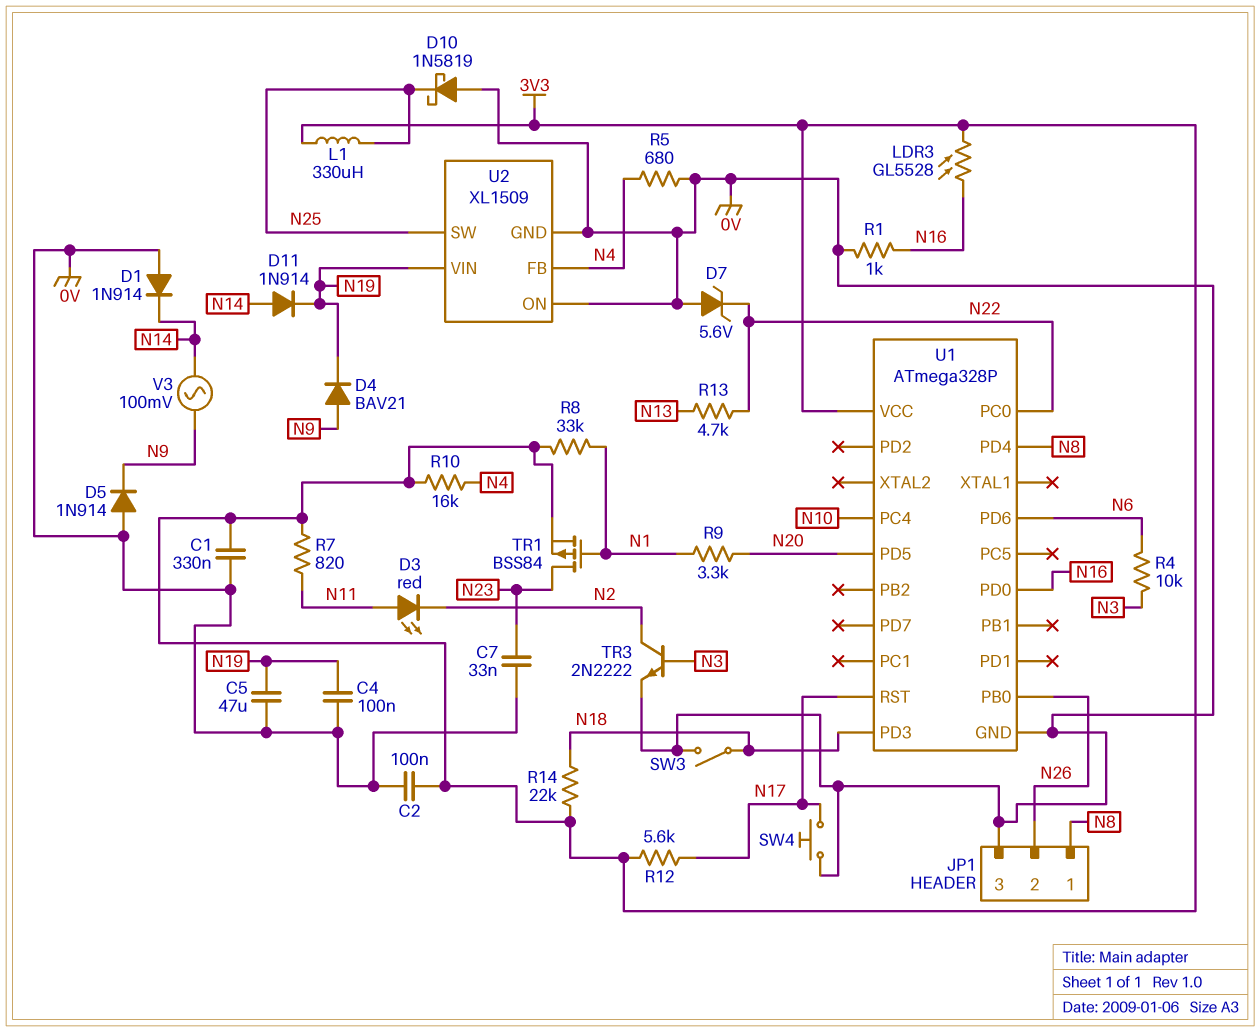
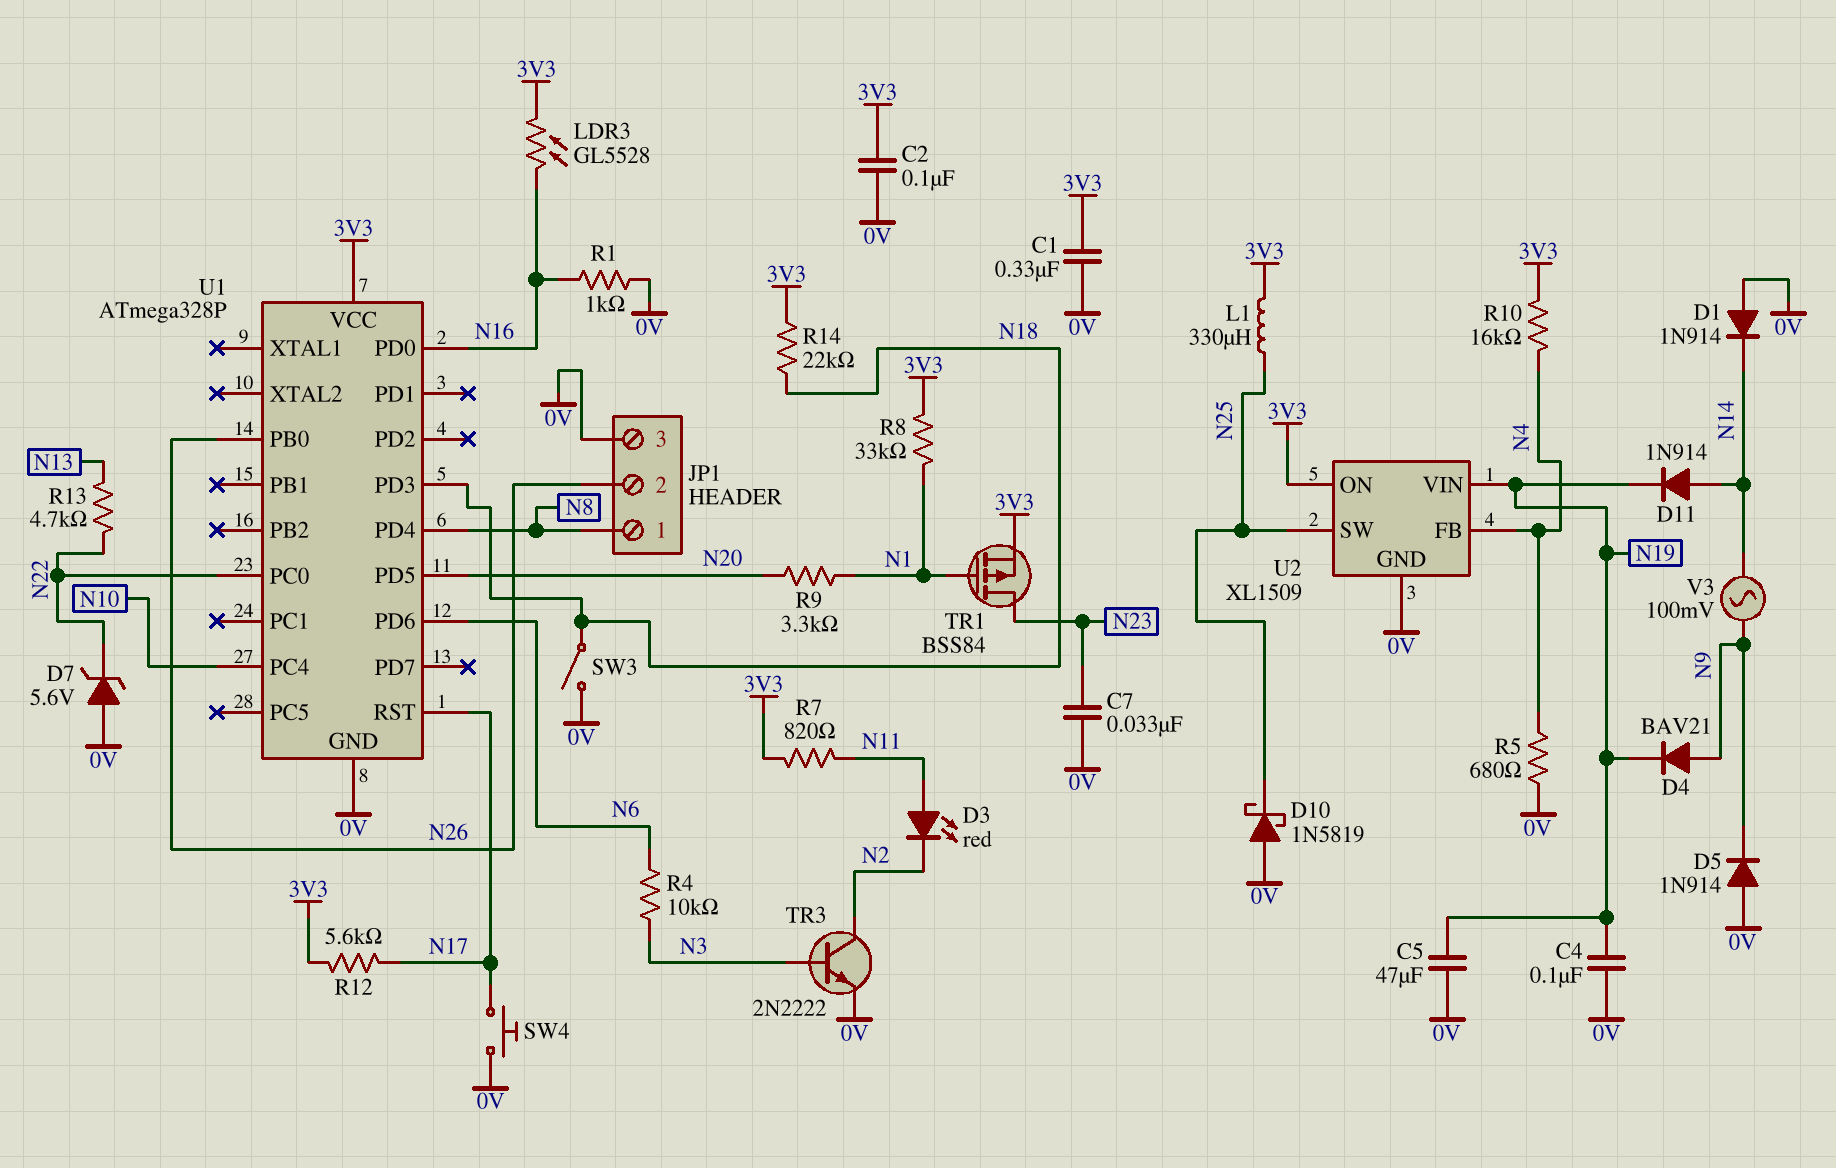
U2 pin ON: 0V -> 3V3

